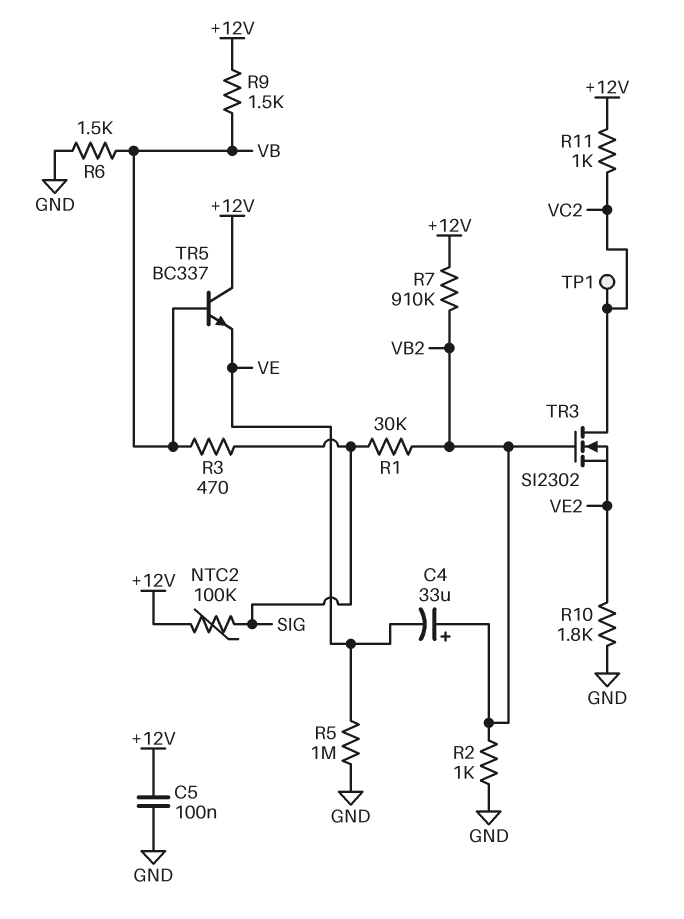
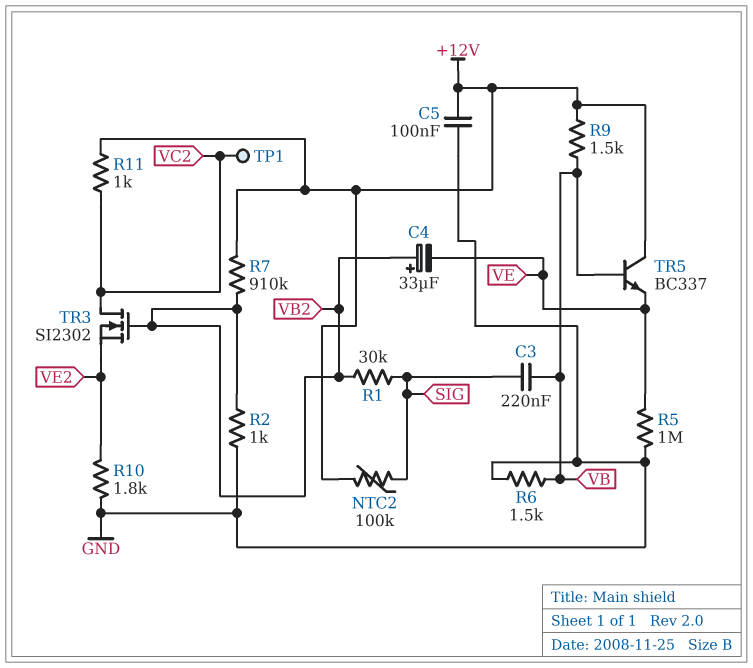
C3: none -> 220nF (SIG, VB)
R3: 470 (SIG, VB) -> none

